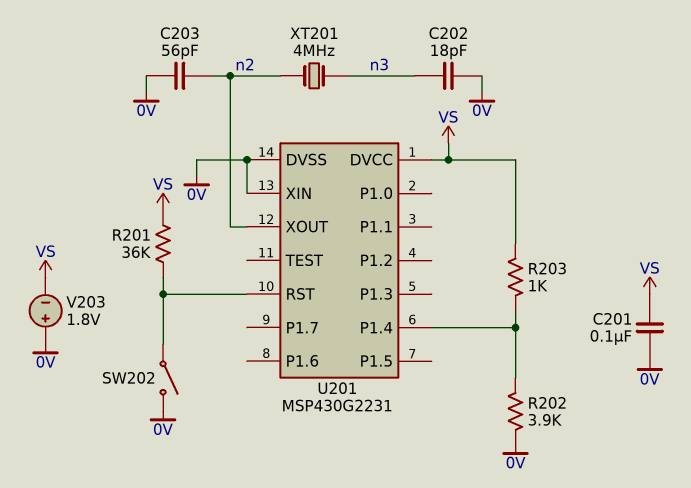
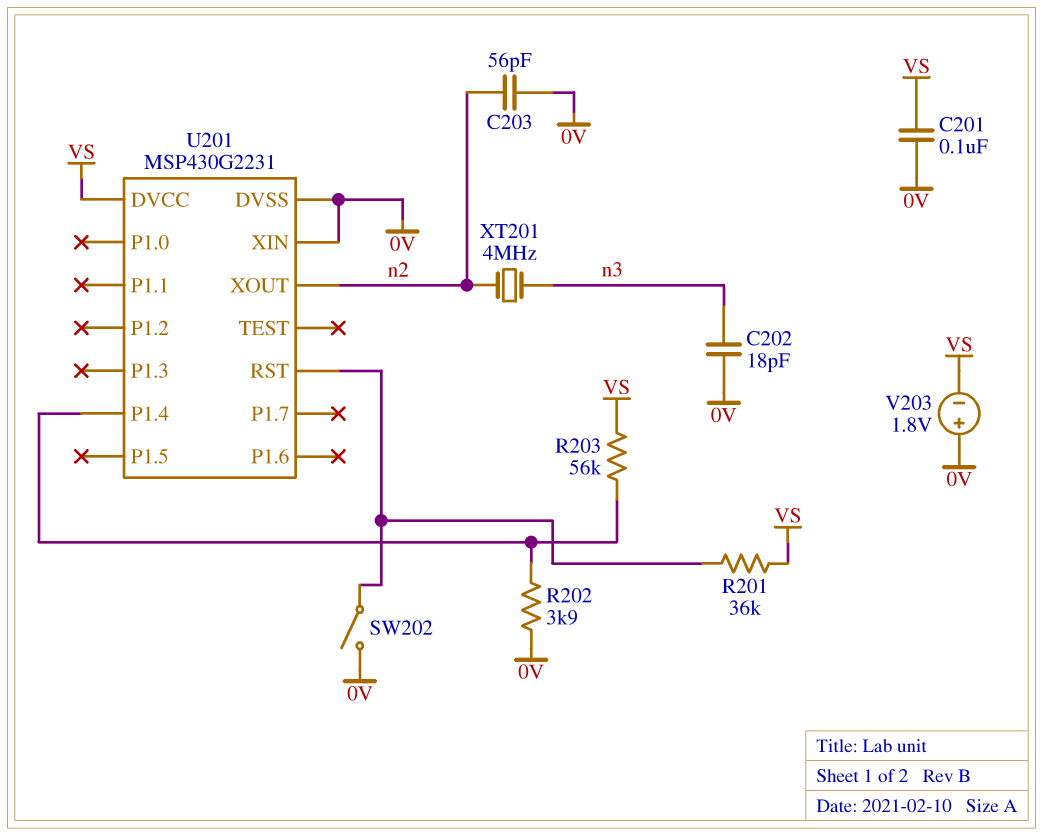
R203: 1k (U201/P1.4, VS) -> 56k (U201/P1.4, VS)

